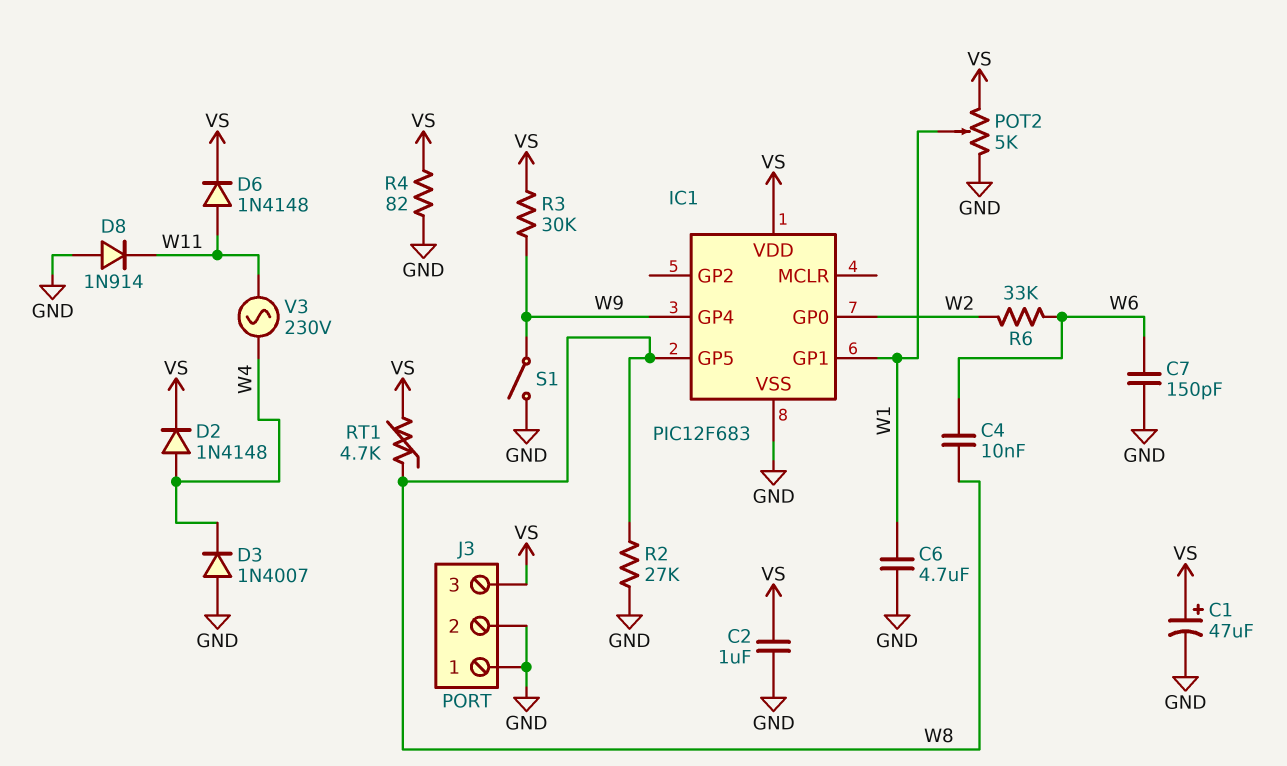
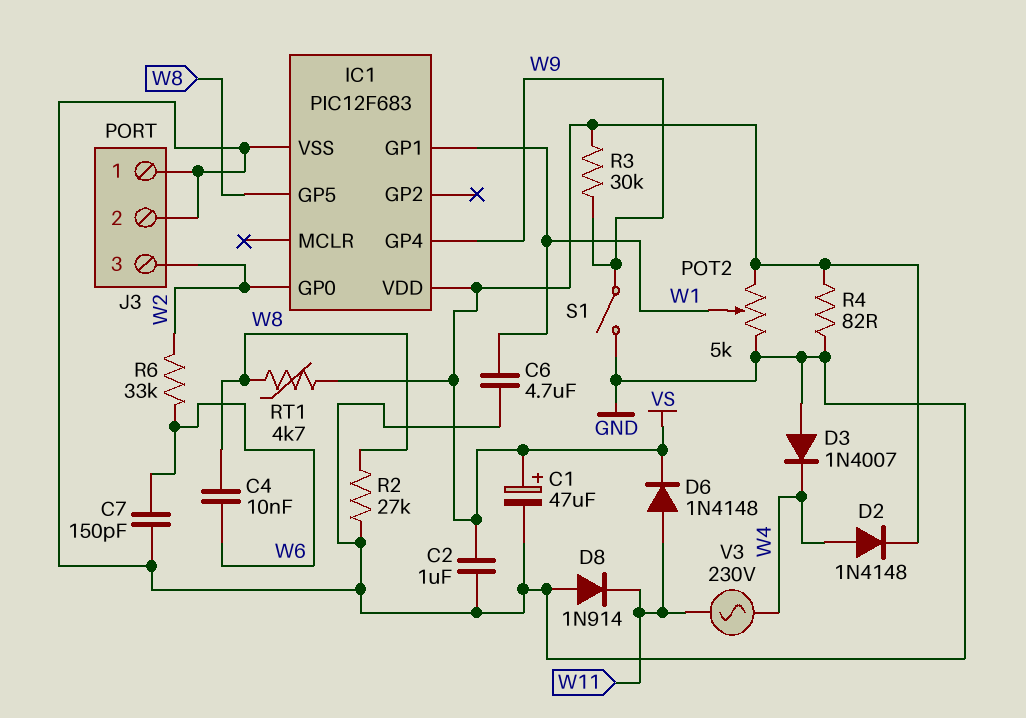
J3 pin 3: VS -> W2

